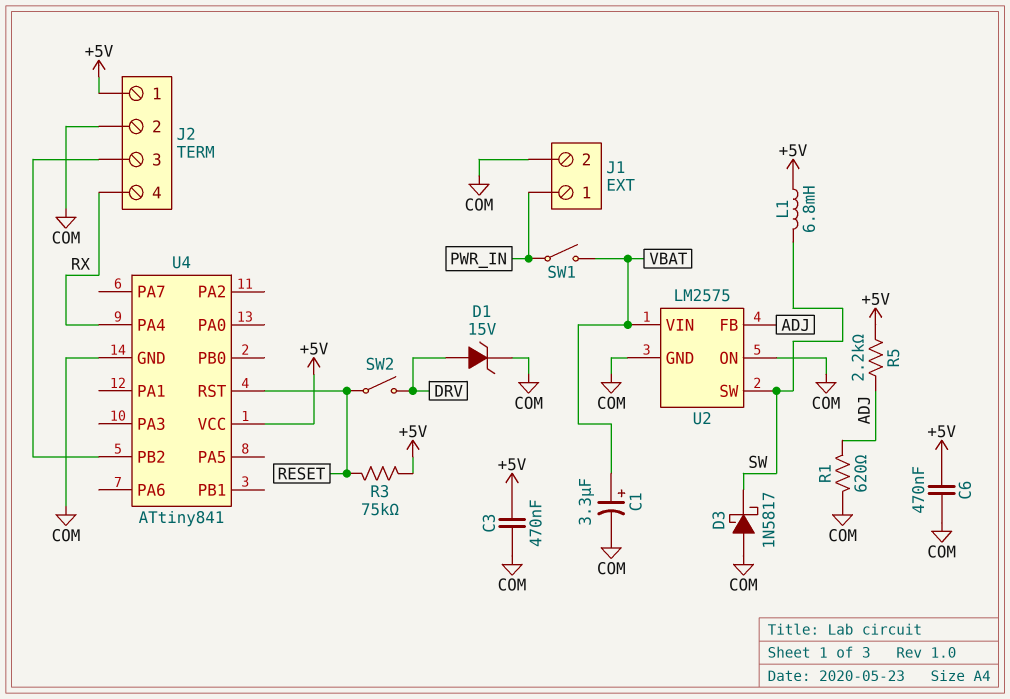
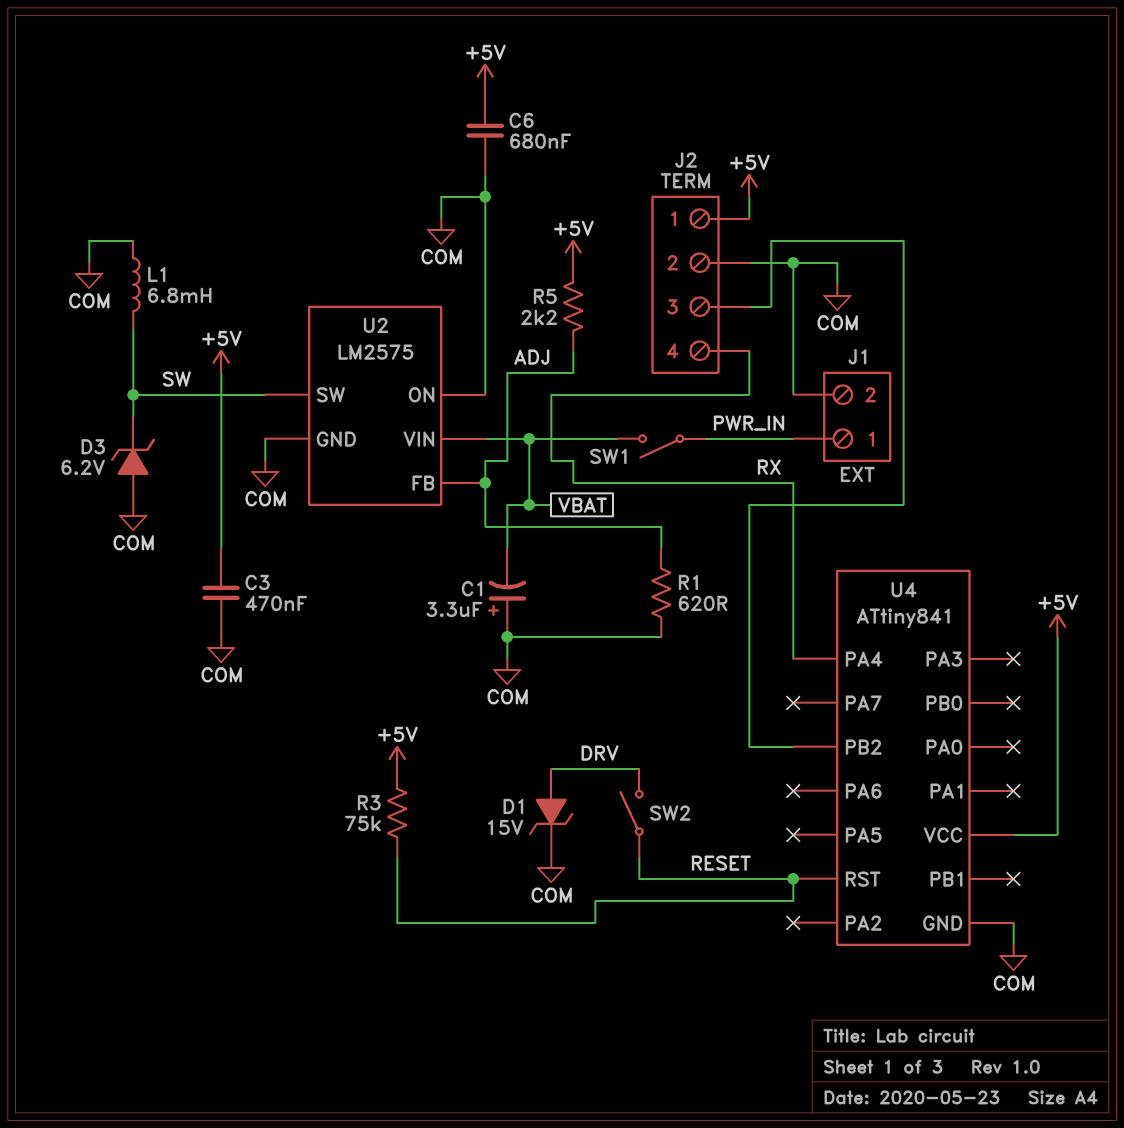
C1: 3.3uF (plus VBAT, minus COM) -> 3.3uF (plus COM, minus VBAT)
C6: 470nF (+5V, COM) -> 680nF (+5V, COM)
D3: schottky 1N5817 (A COM, K SW) -> zener 6.2V (A COM, K SW)
L1: 6.8mH (+5V, SW) -> 6.8mH (COM, SW)

